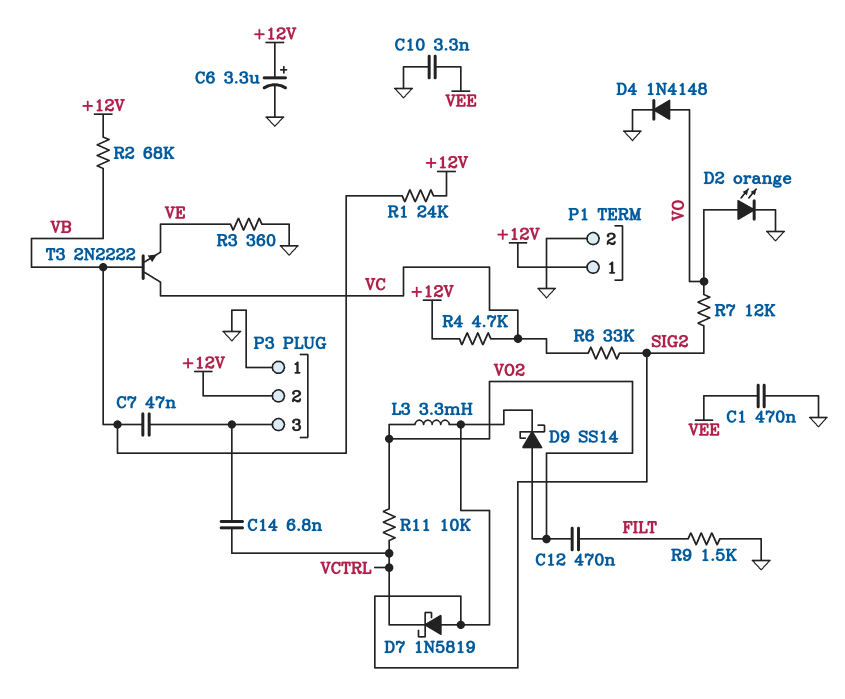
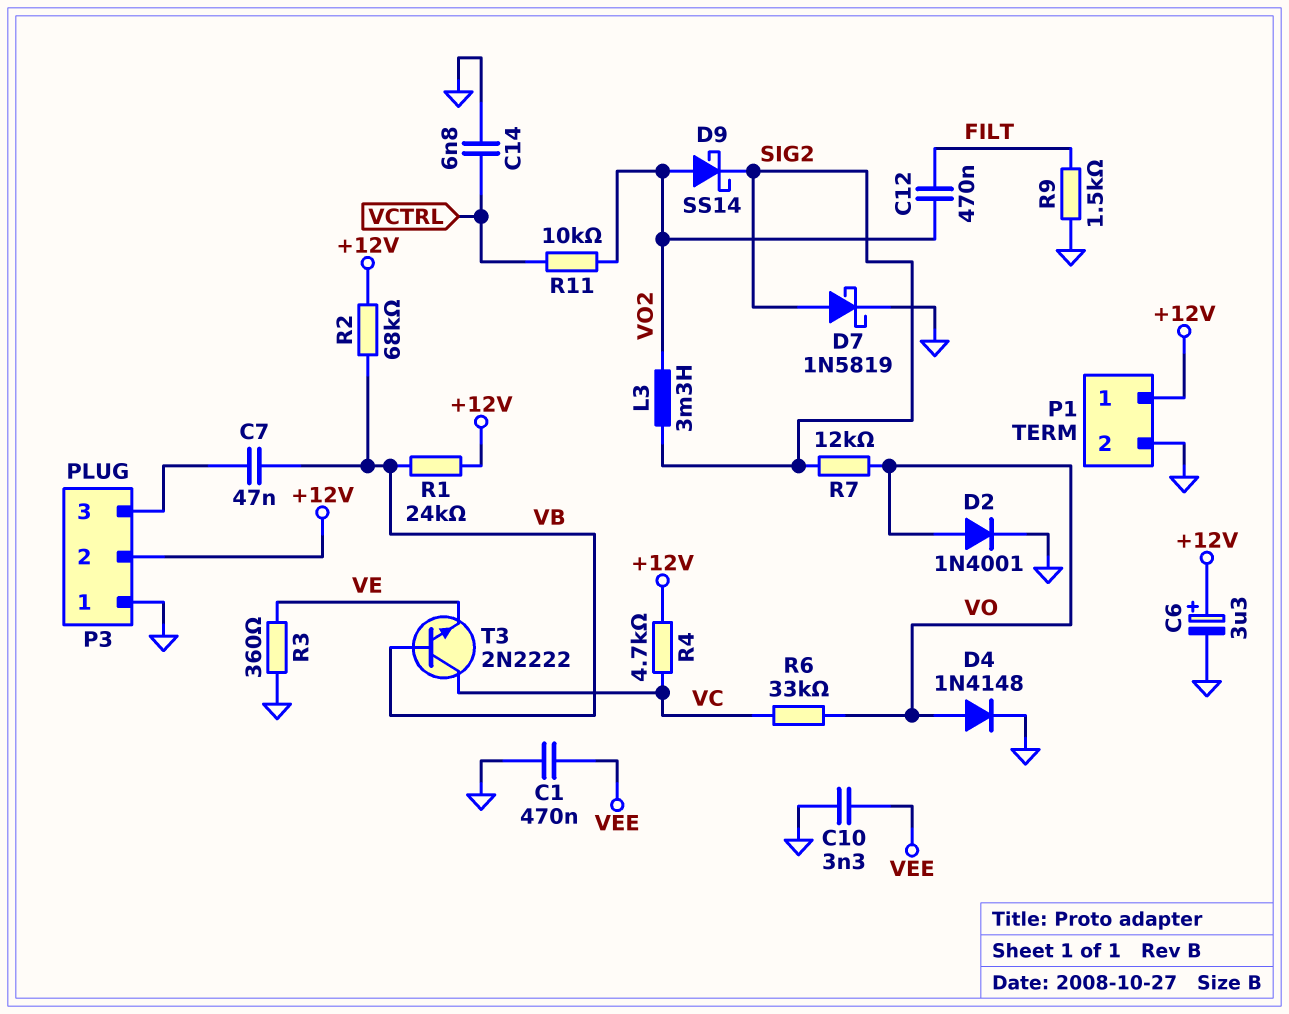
C14: 6.8nF (P3/3, VCTRL) -> 6.8nF (GND, VCTRL)
D2: LED orange (A VO, K GND) -> diode 1N4001 (A VO, K GND)
D7: schottky 1N5819 (A SIG2, K VCTRL) -> schottky 1N5819 (A SIG2, K GND)
R6: 33k (SIG2, VC) -> 33k (VC, VO)

